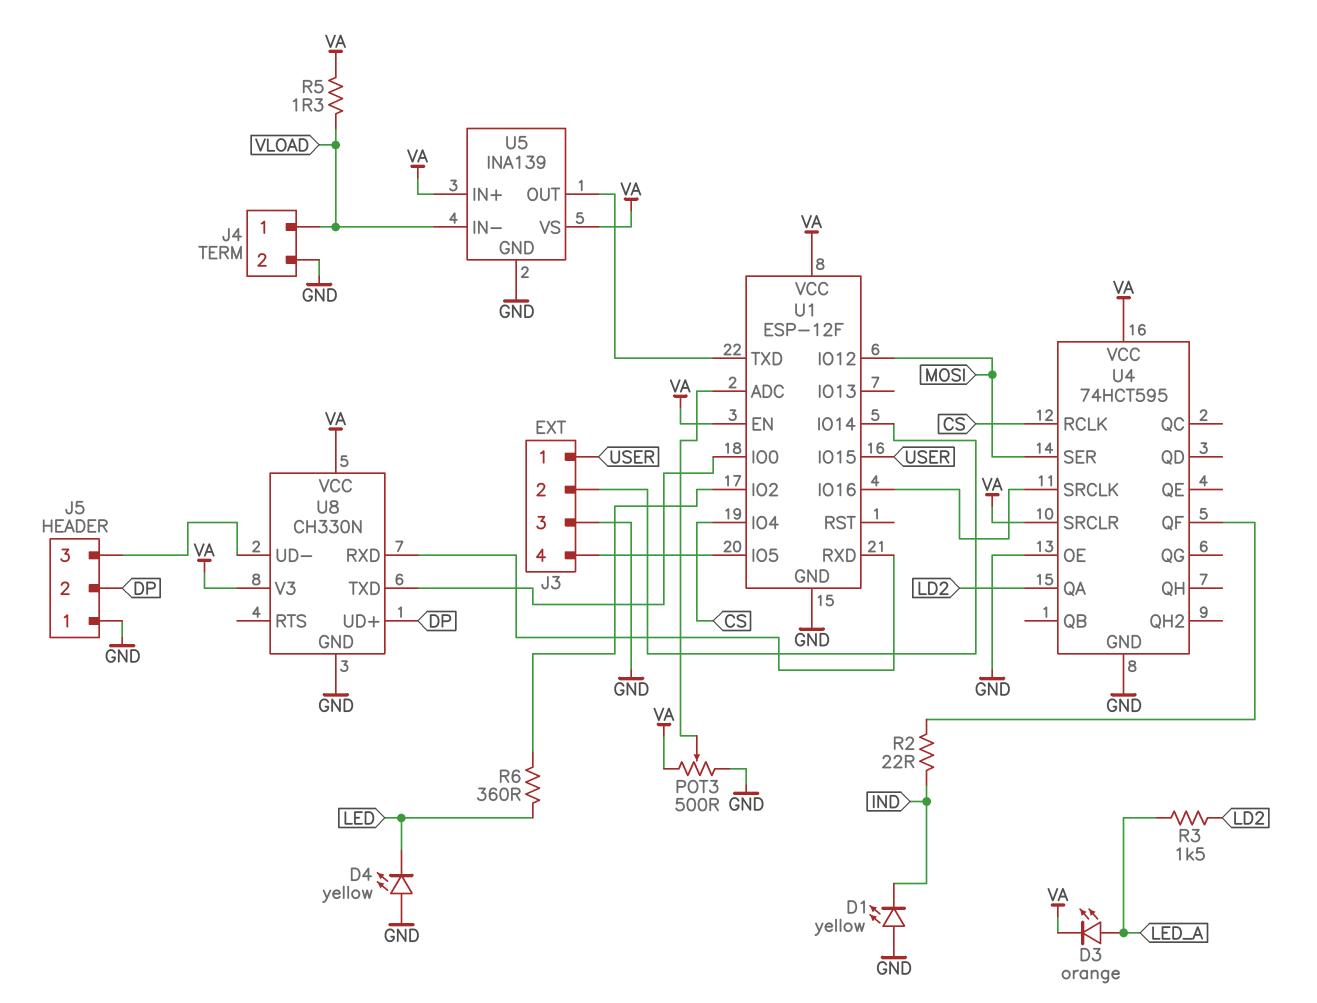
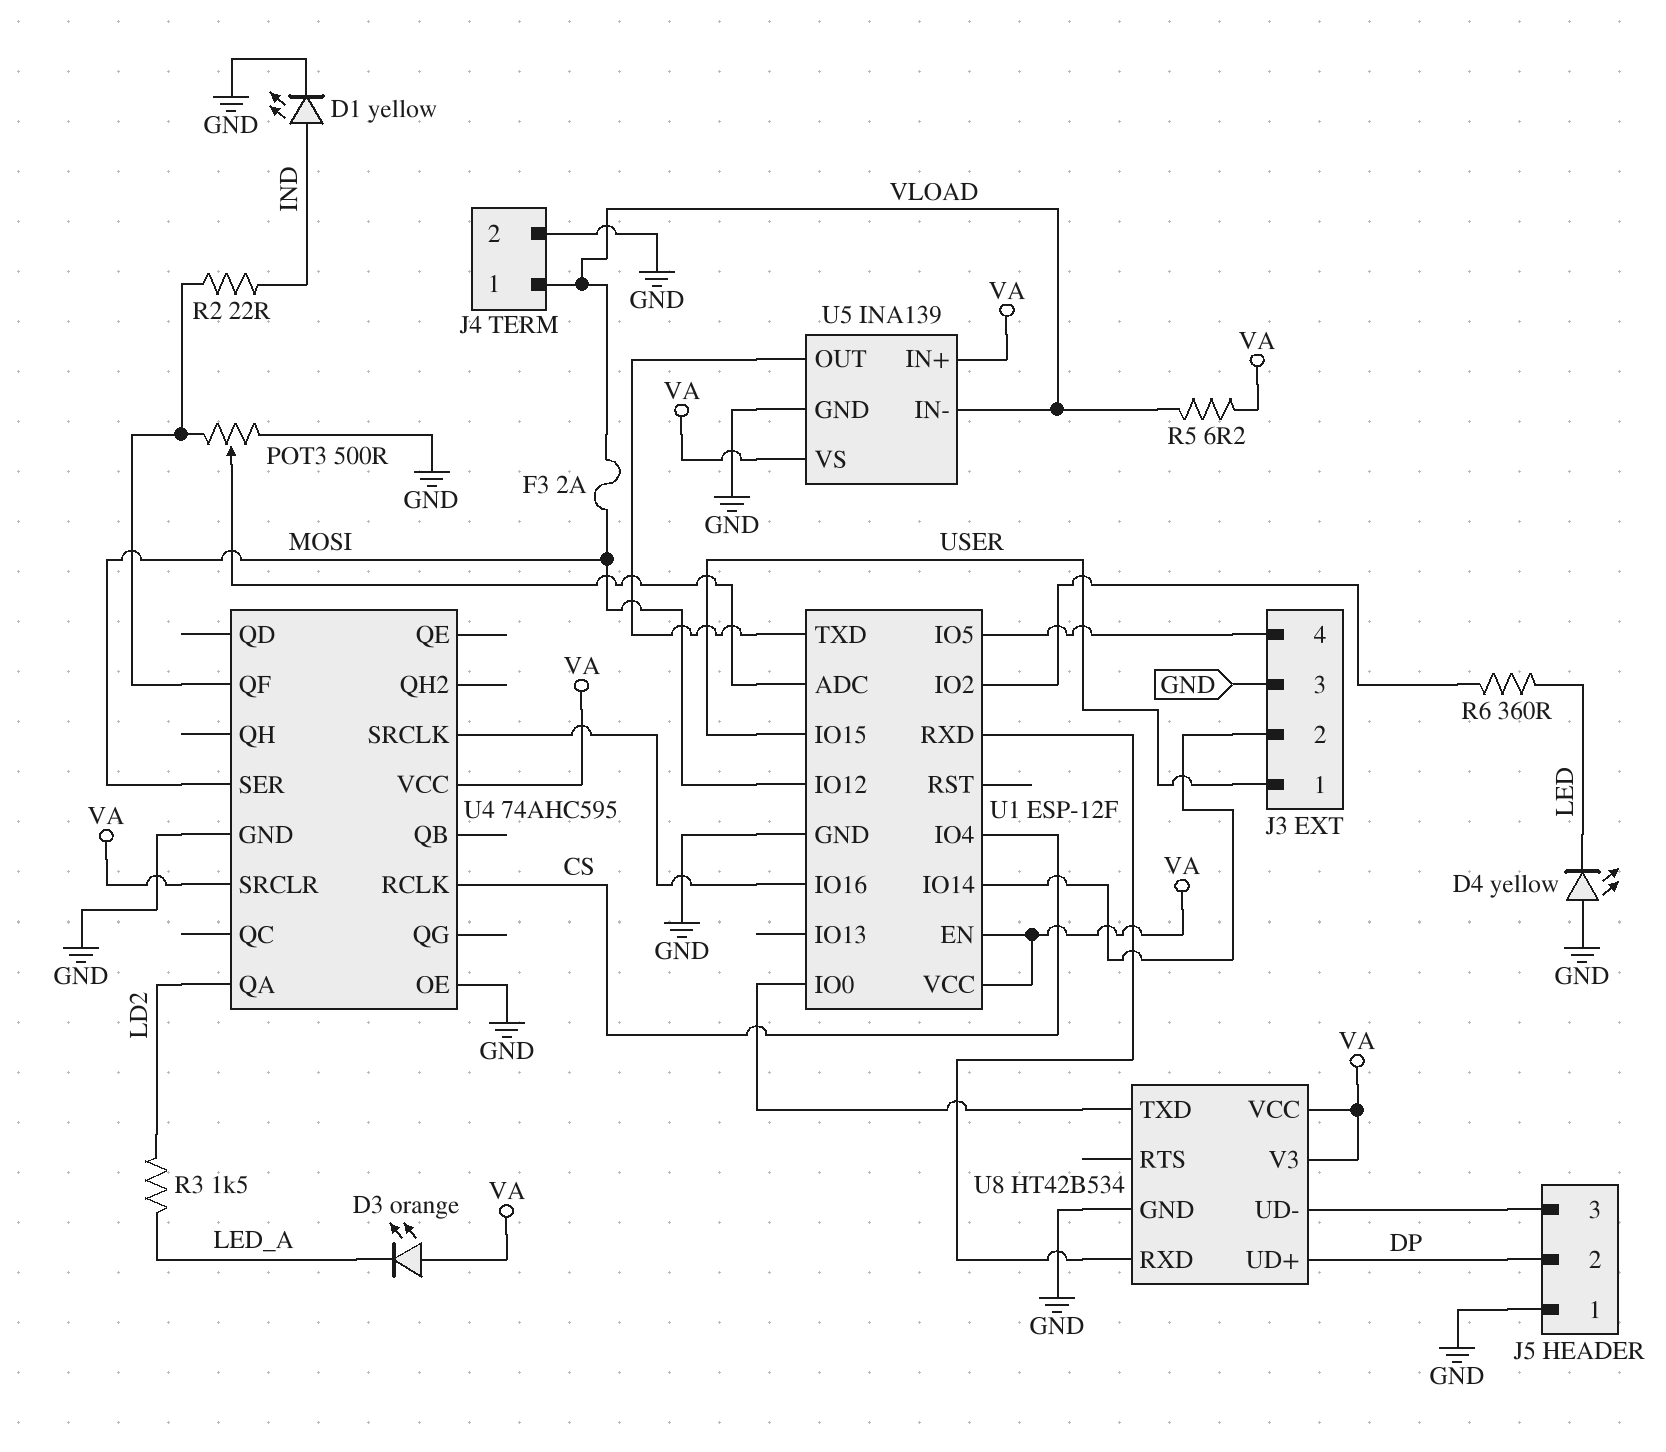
D1: LED yellow (A GND, K IND) -> LED yellow (A IND, K GND)
D3: LED orange (A LED_A, K VA) -> LED orange (A VA, K LED_A)
F3: none -> 2A (MOSI, VLOAD)
POT3: 500 (GND, VA, wiper U1/ADC) -> 500 (GND, U4/QF, wiper U1/ADC)
R5: 1.3 (VA, VLOAD) -> 6.2 (VA, VLOAD)
U4: 74HCT595 -> 74AHC595
U8: CH330N -> HT42B534

